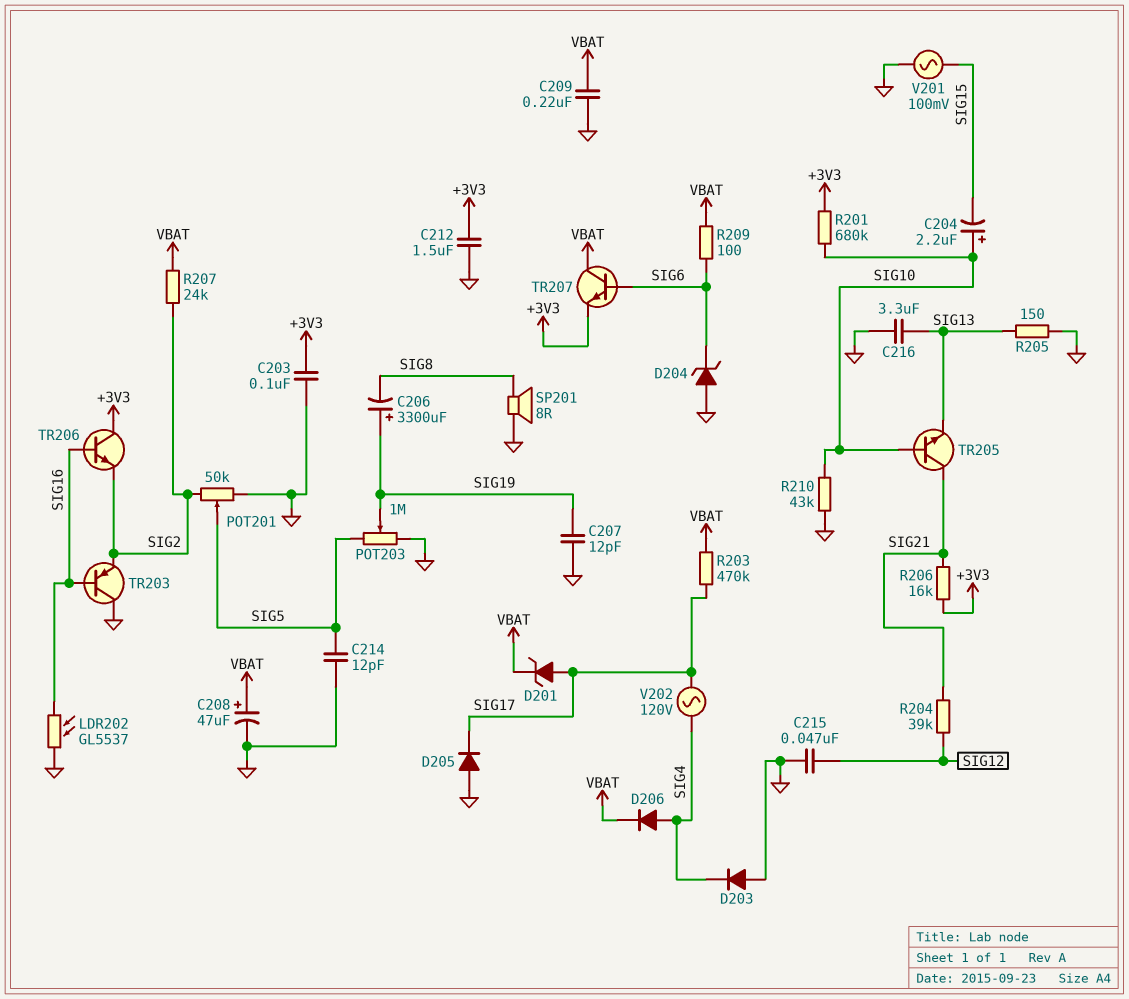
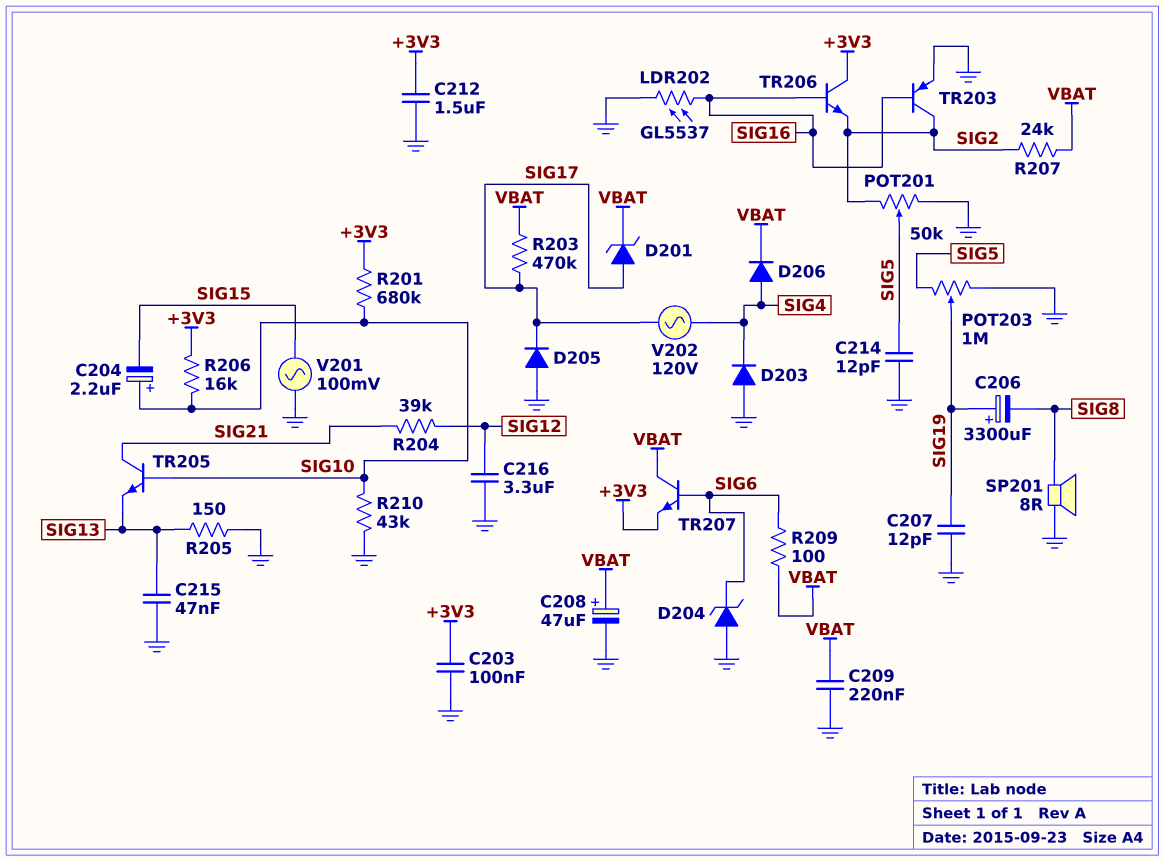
C215: 47nF (GND, SIG12) -> 47nF (GND, SIG13)
C216: 3.3uF (GND, SIG13) -> 3.3uF (GND, SIG12)
R206: 16k (+3V3, SIG21) -> 16k (+3V3, SIG10)
TR203: PNP (B SIG16, C GND, E SIG2) -> PNP (B SIG16, C SIG2, E GND)

